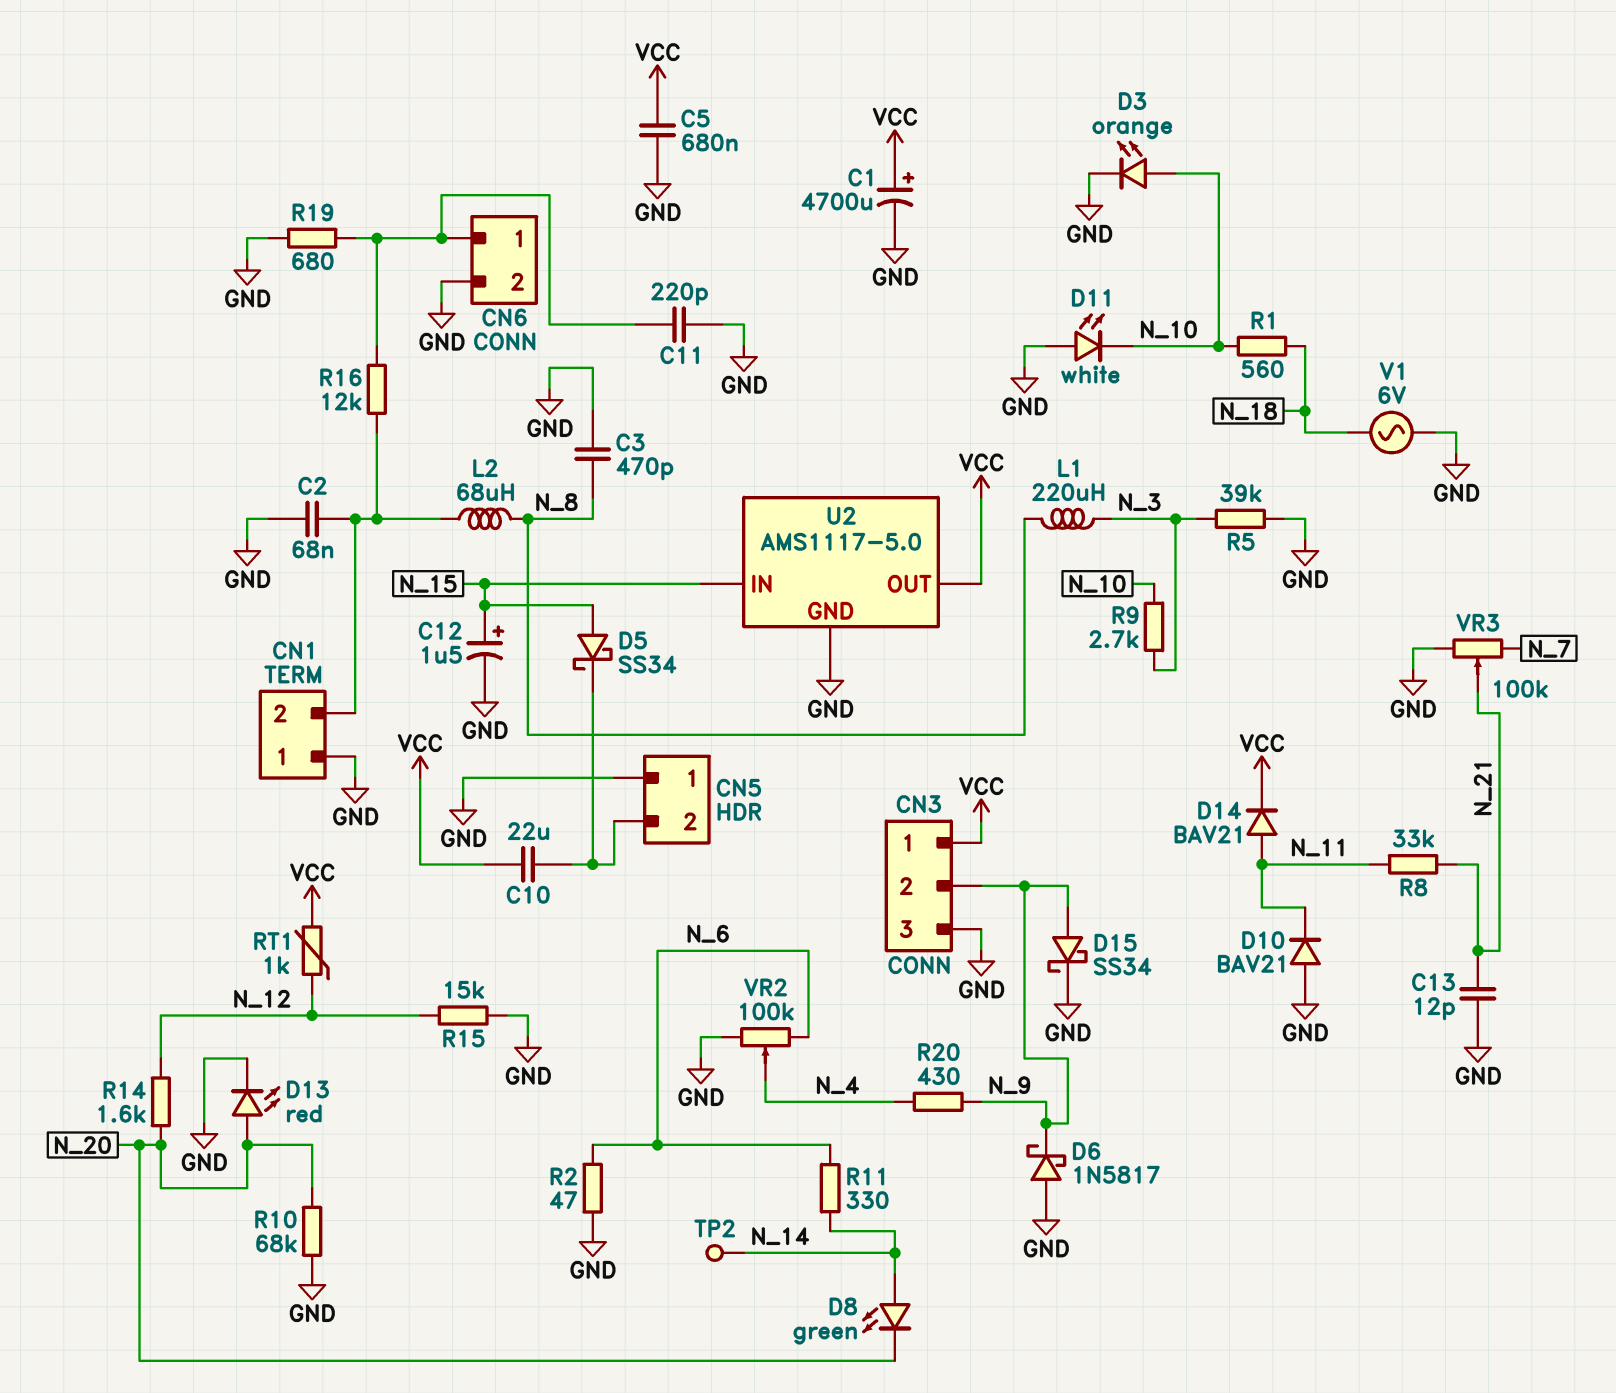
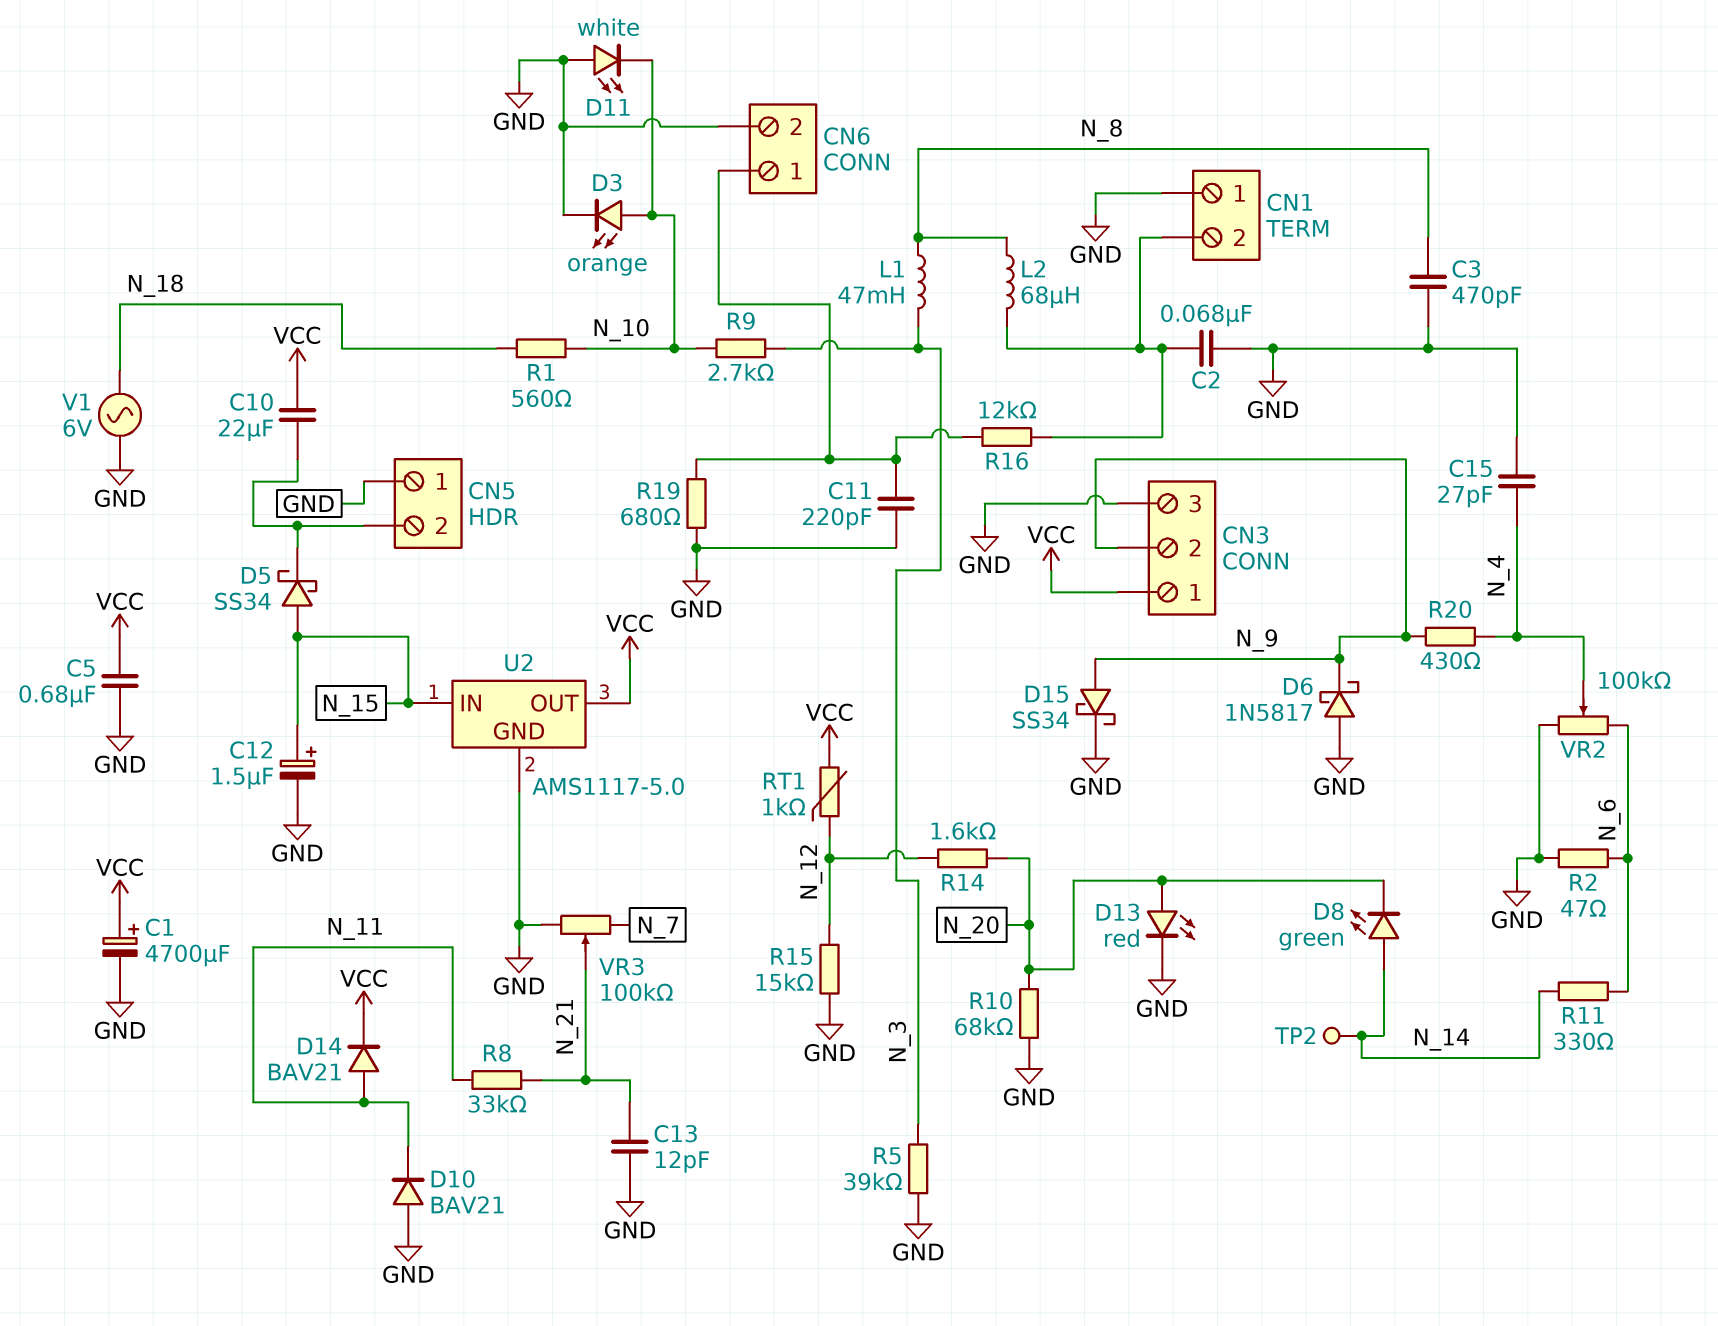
C15: none -> 27pF (GND, N_4)
L1: 220uH (N_3, N_8) -> 47mH (N_3, N_8)

